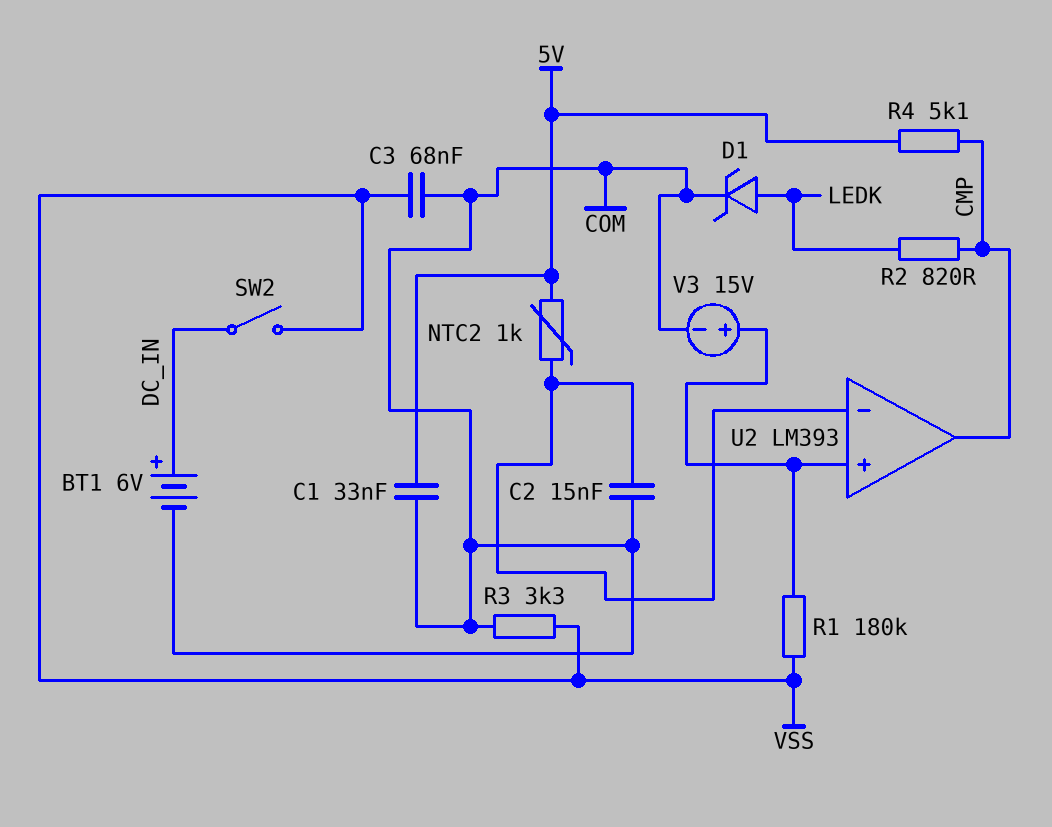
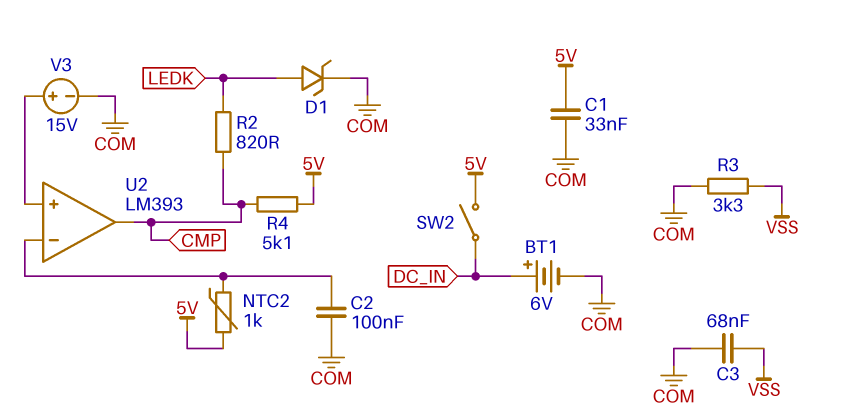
C2: 15nF (COM, U2/in-) -> 100nF (COM, U2/in-)
R1: 180k (U2/in+, VSS) -> none
SW2: switch (DC_IN, VSS) -> switch (5V, DC_IN)

